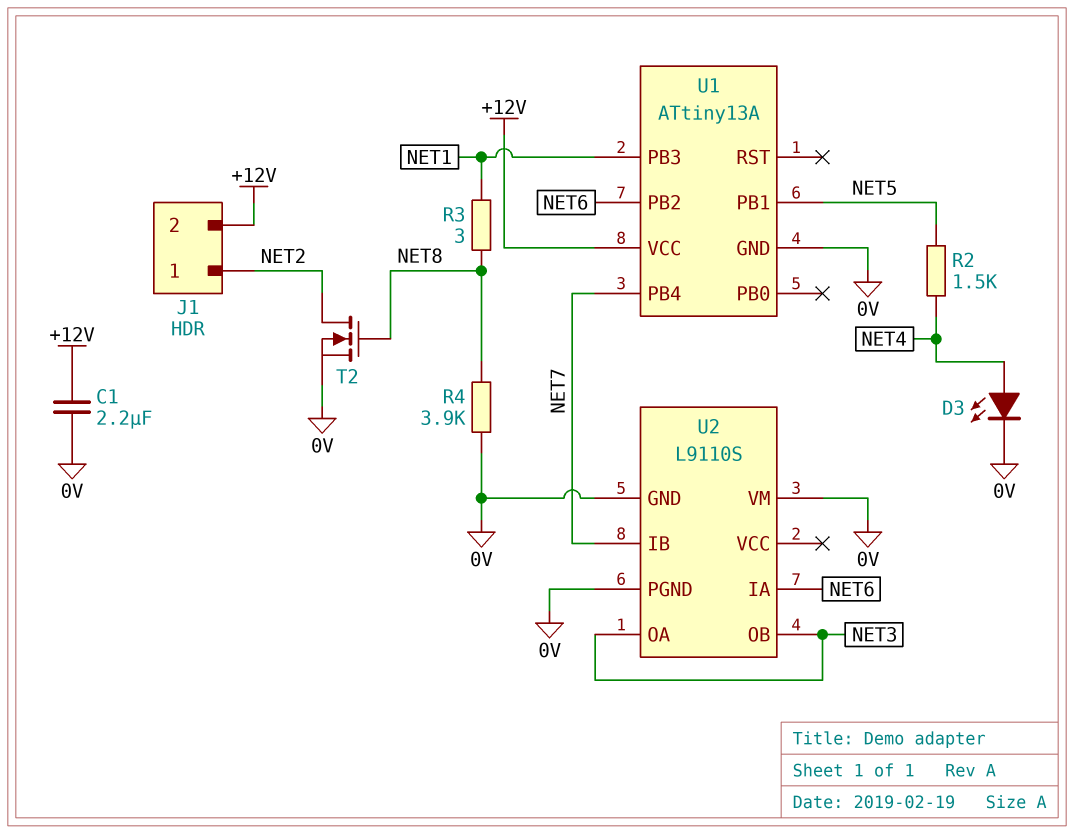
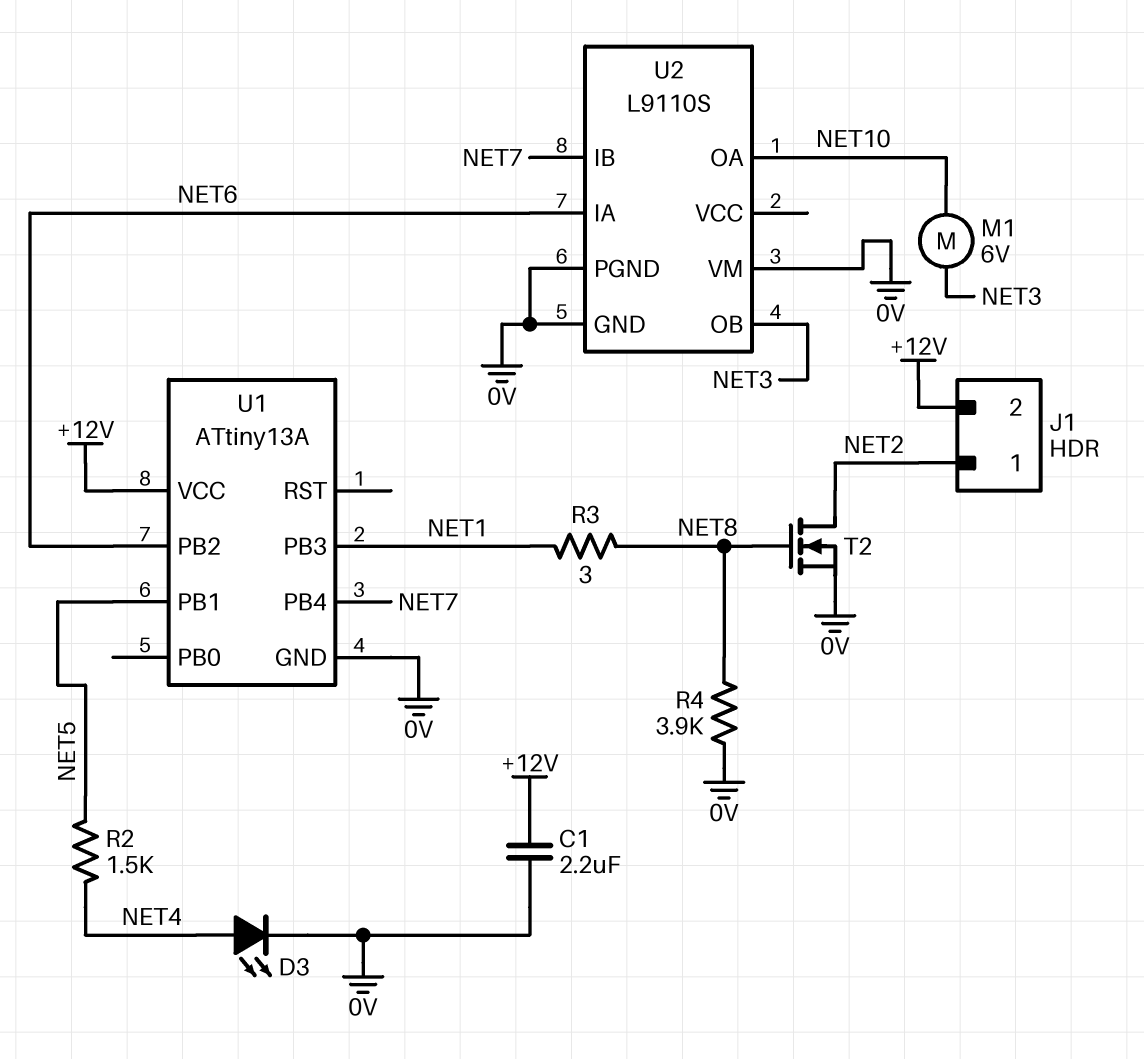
M1: none -> motor 6V (NET3, NET10)
U2 pin OA: NET3 -> NET10

